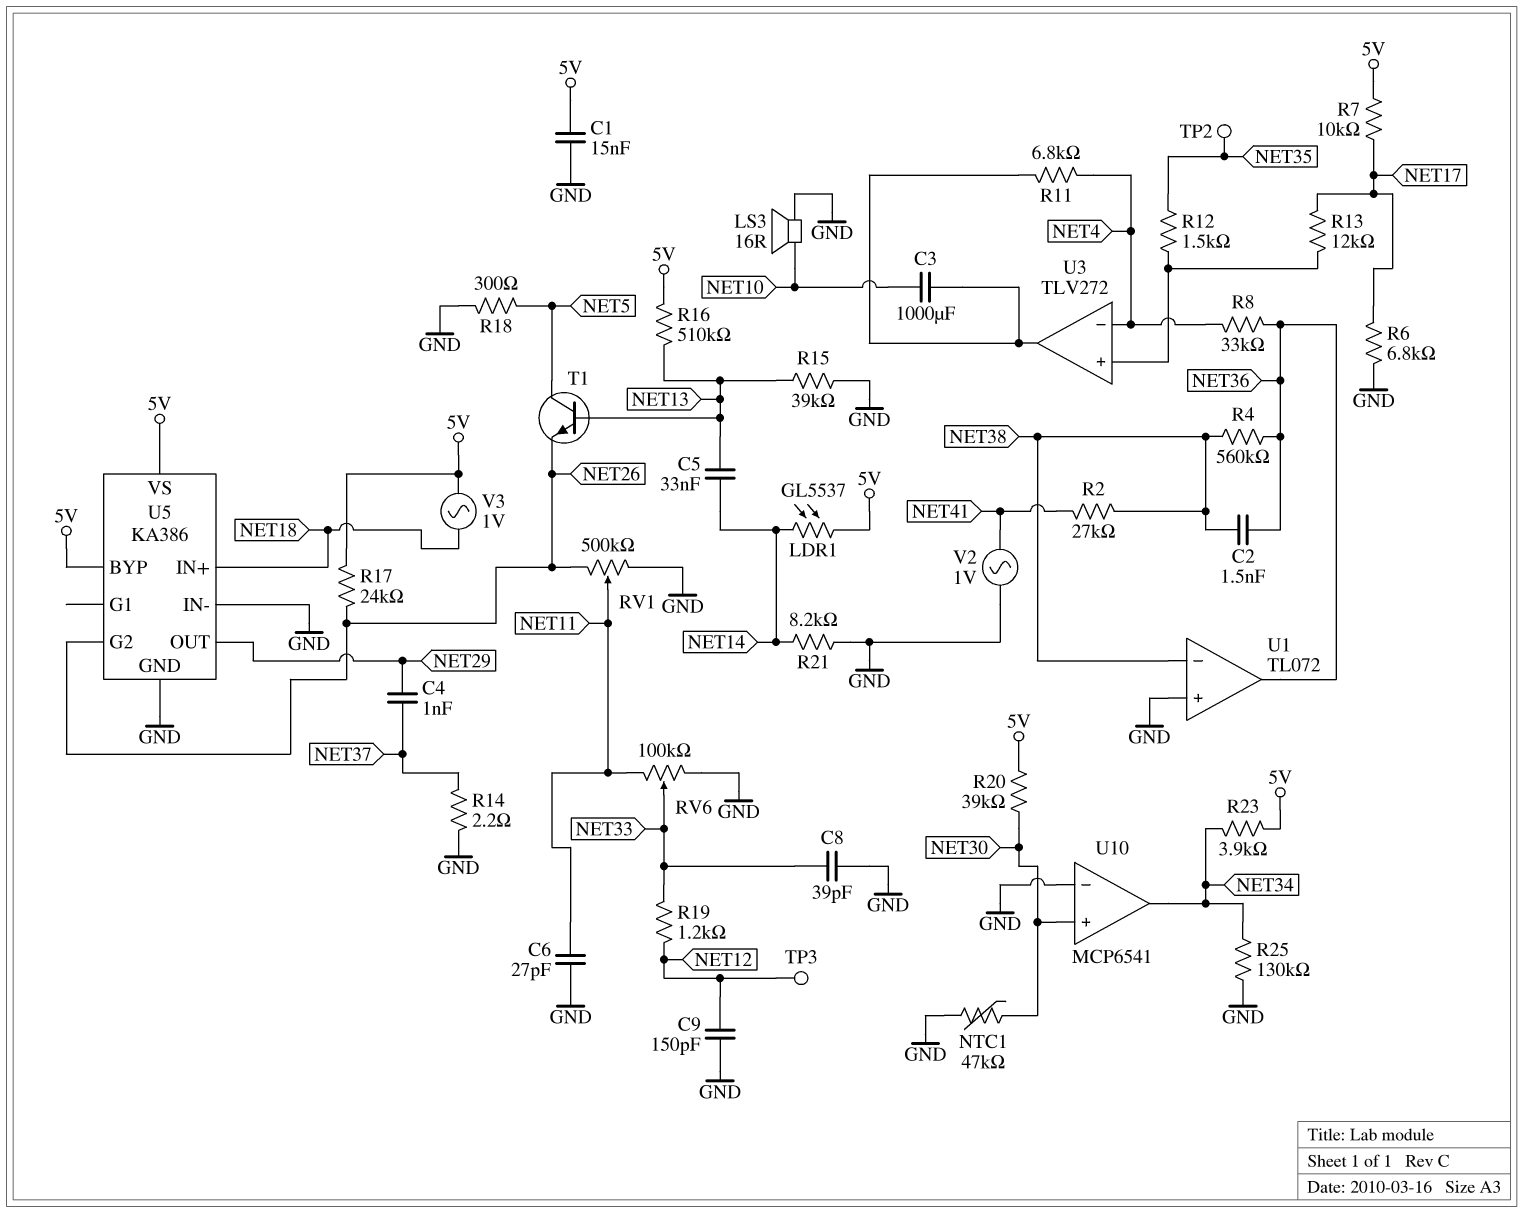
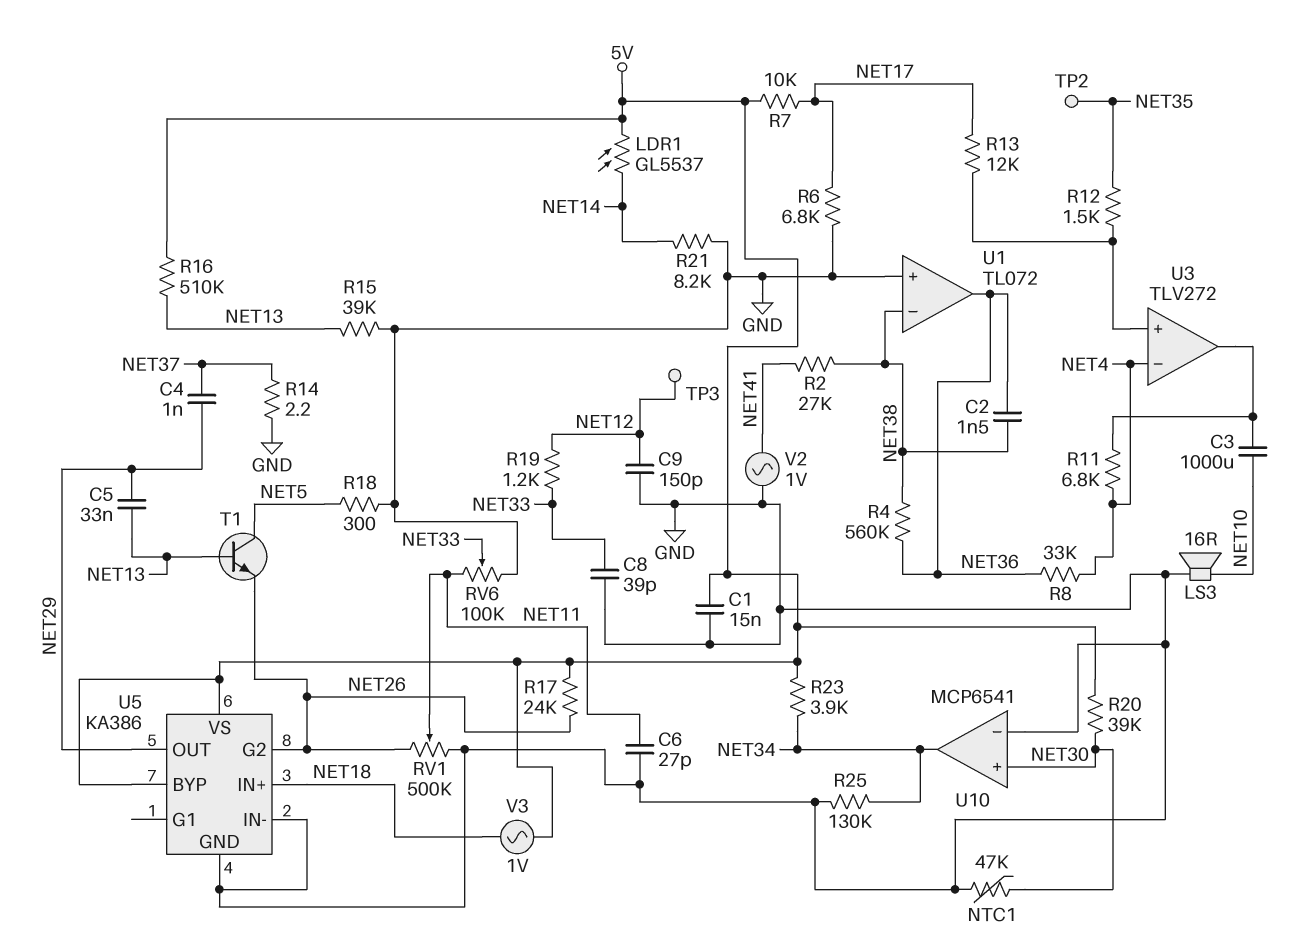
C5: 33nF (NET13, NET14) -> 33nF (NET13, NET29)

